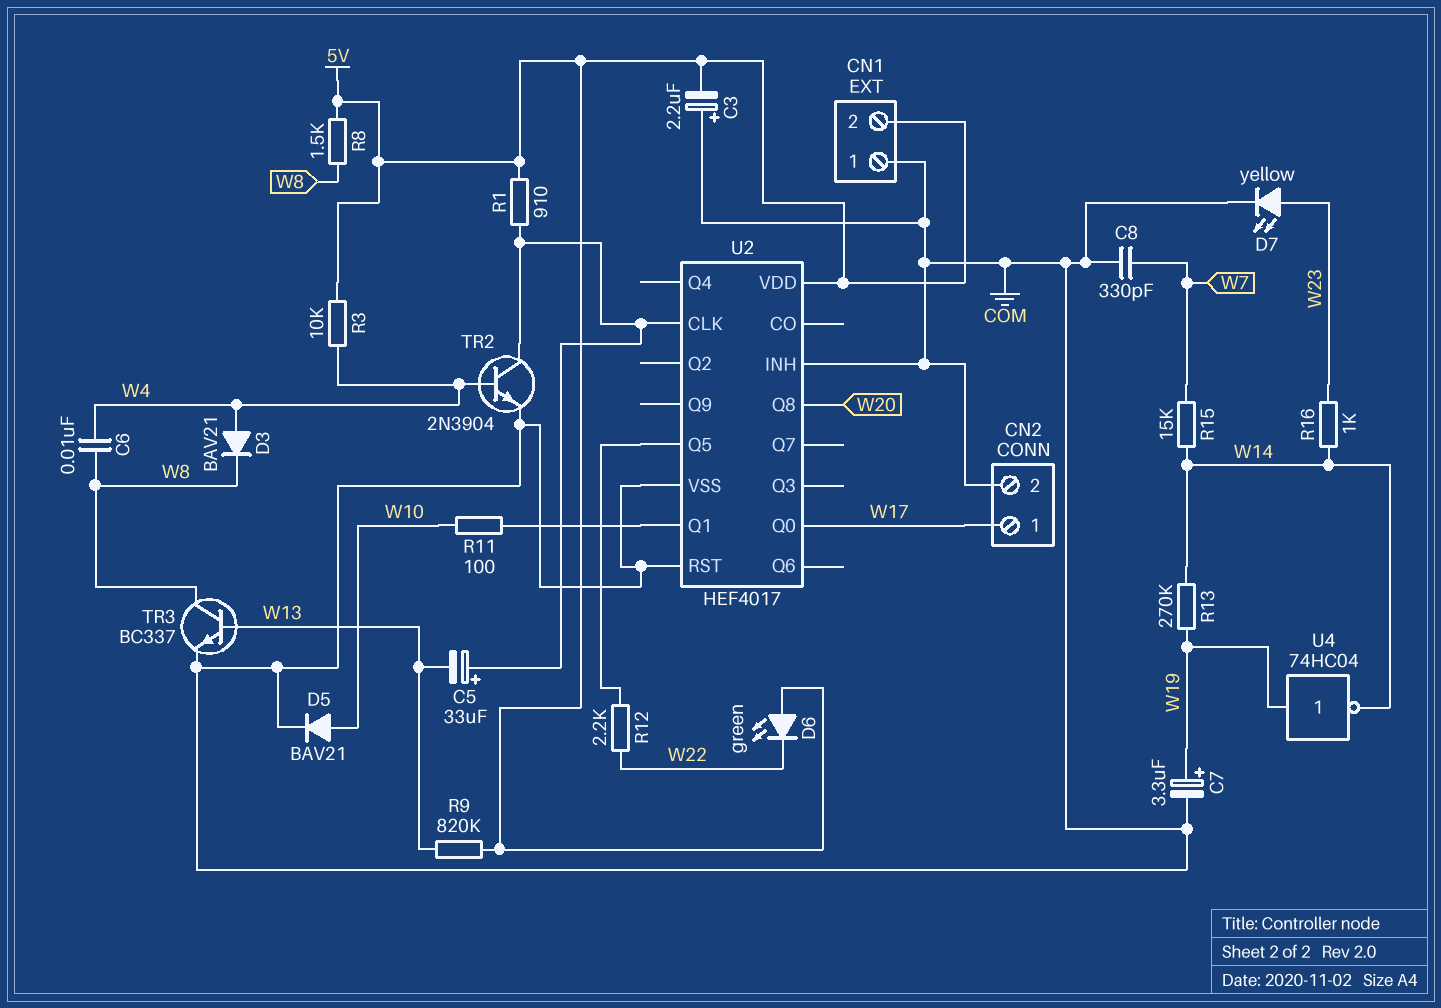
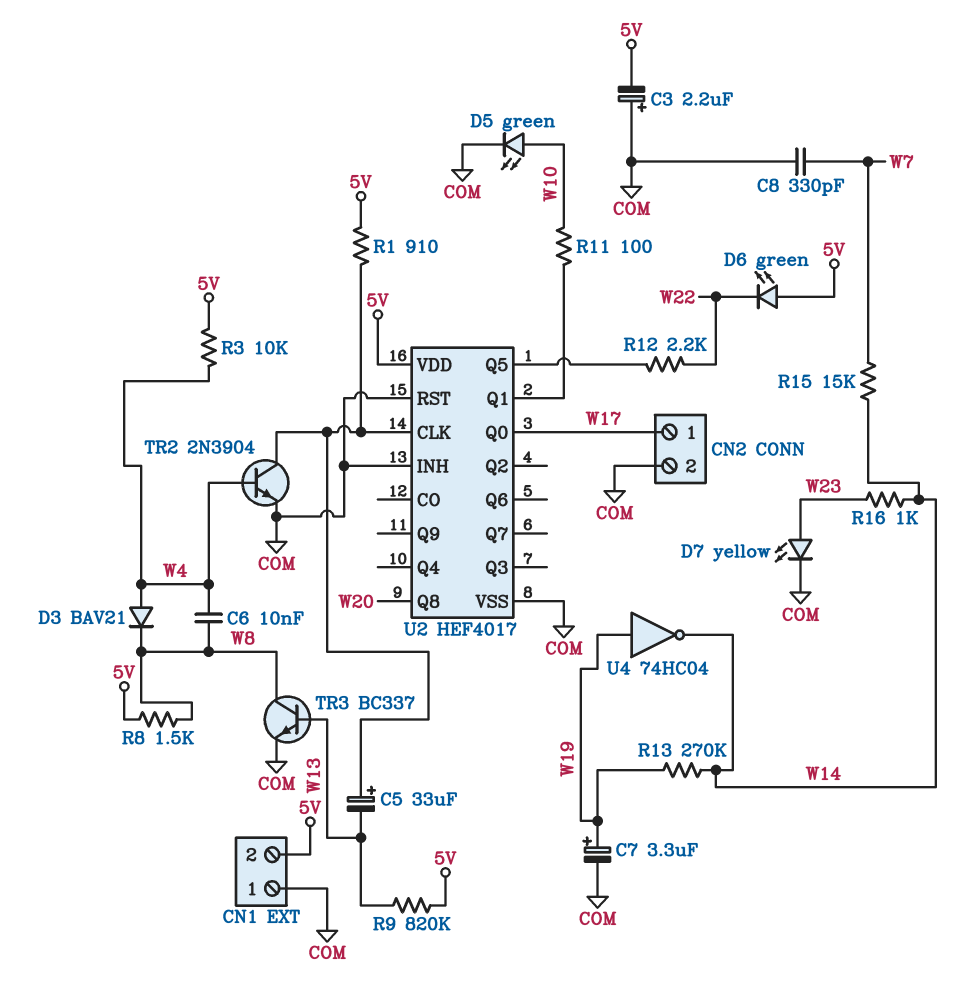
D5: diode BAV21 (A W10, K COM) -> LED green (A W10, K COM)

